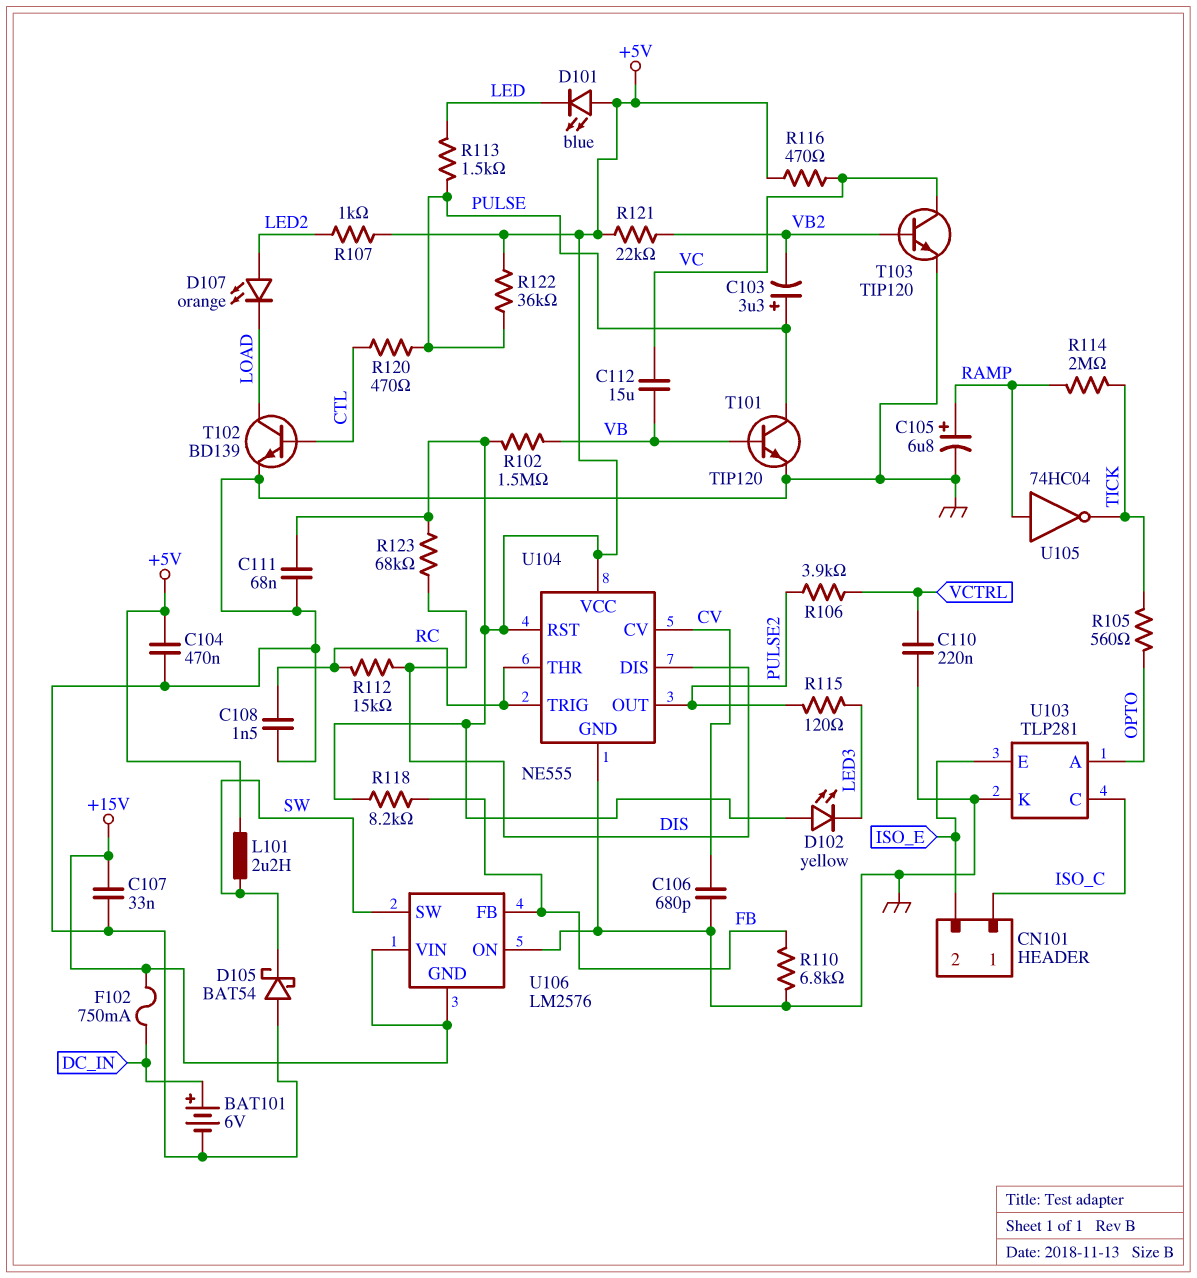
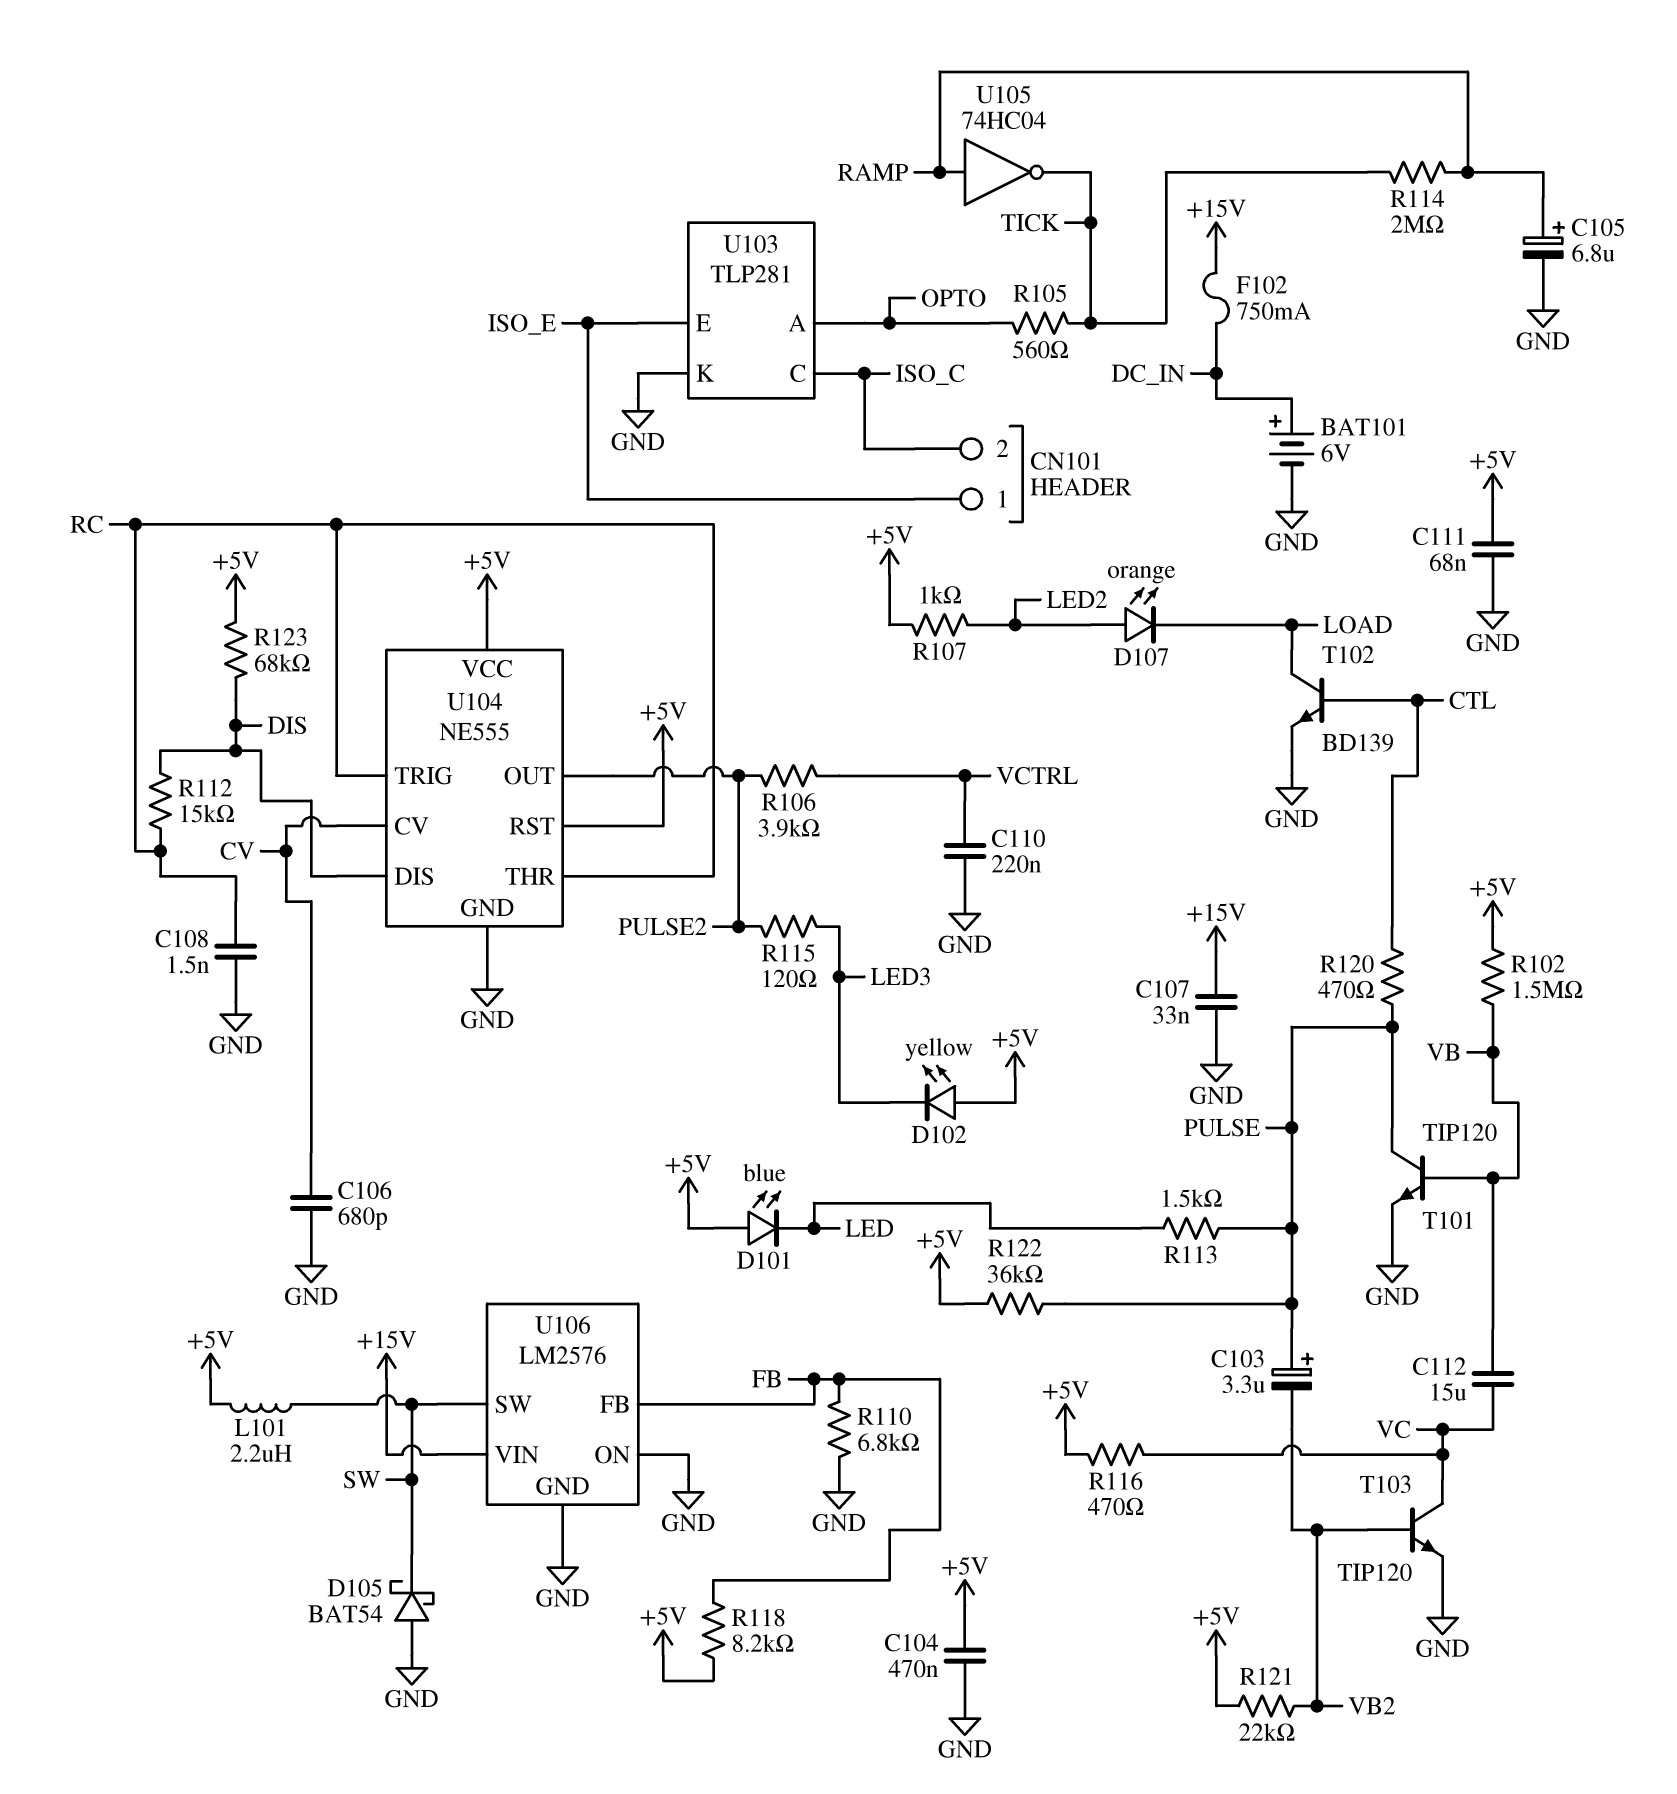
CN101 pin 1: ISO_C -> ISO_E
CN101 pin 2: ISO_E -> ISO_C
U106 pin GND: +15V -> GND

